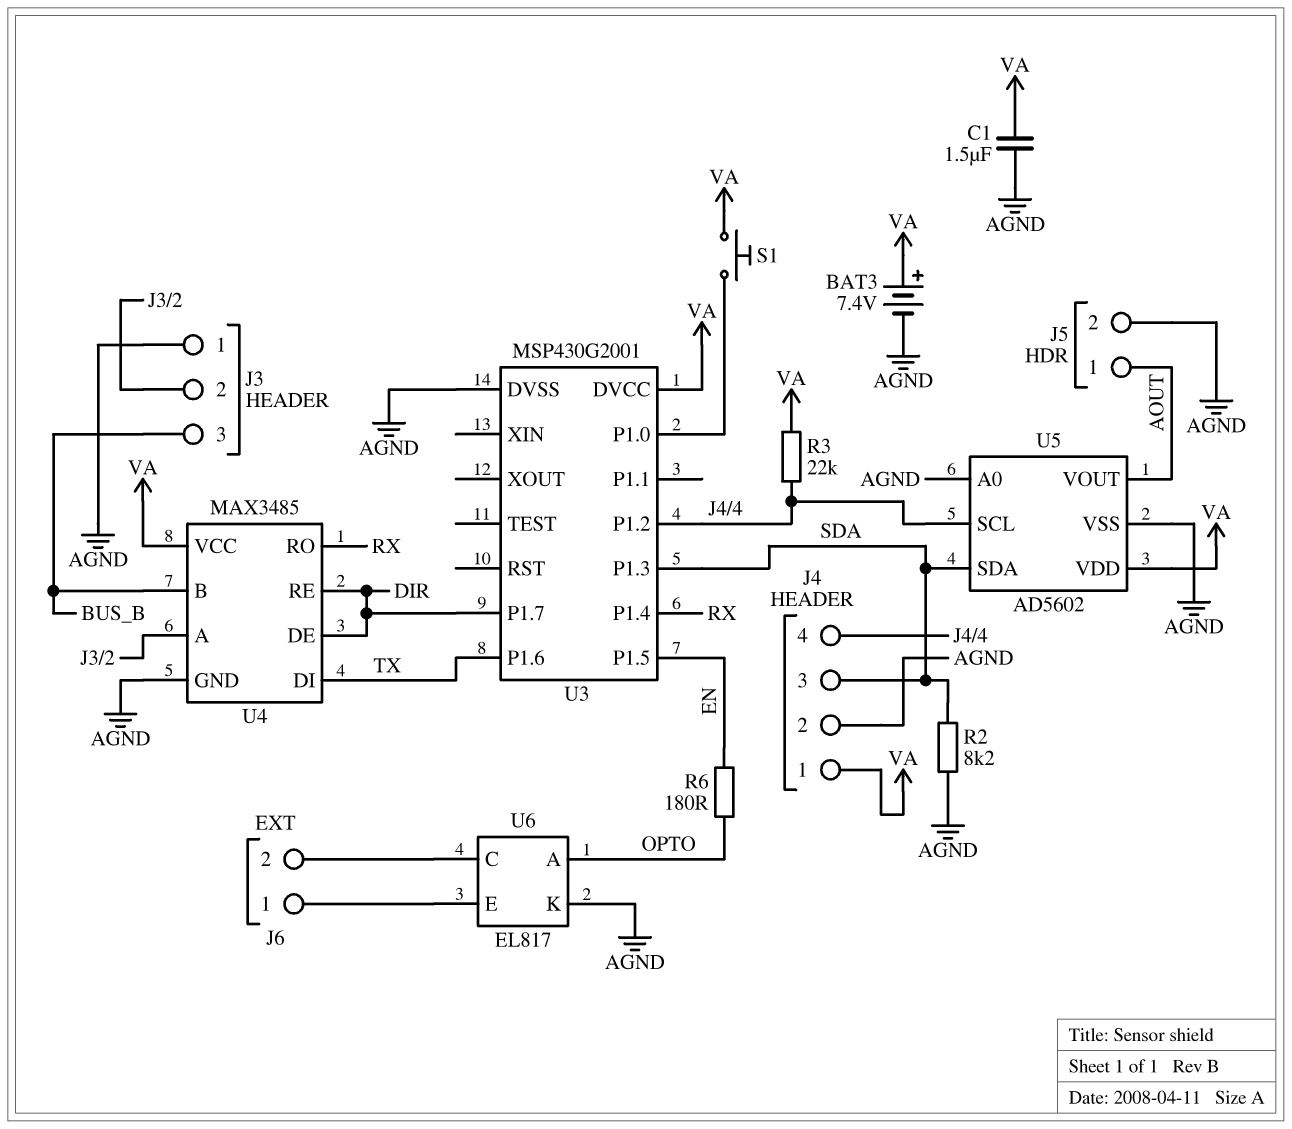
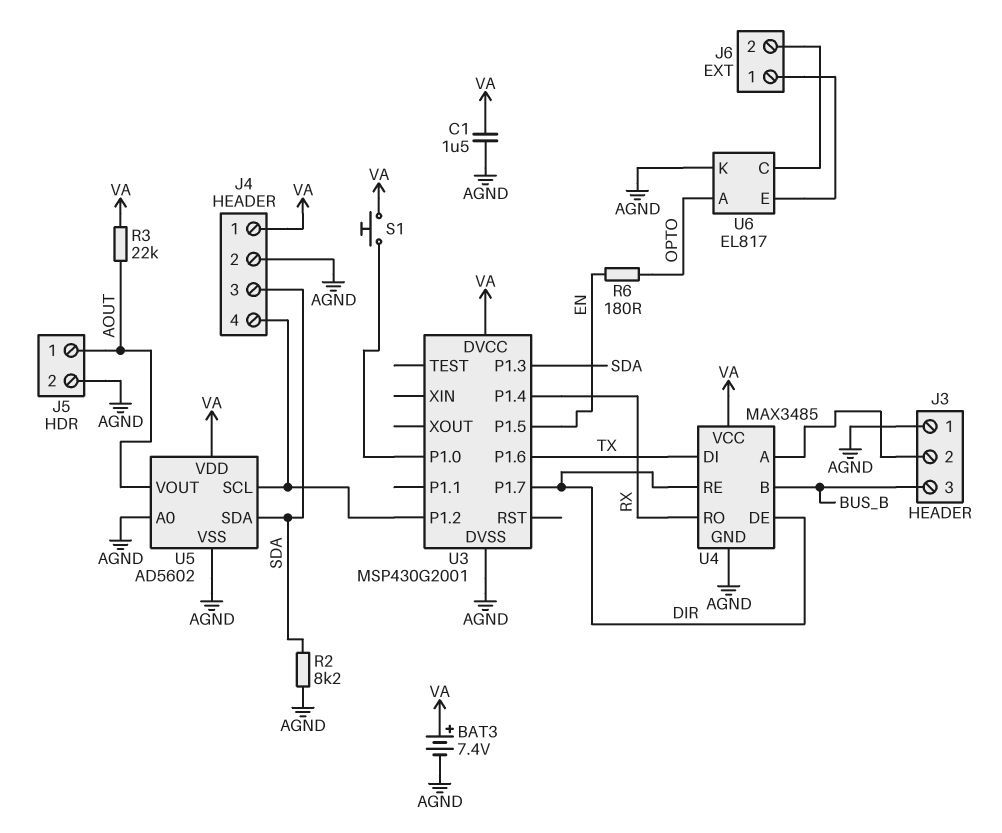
R3: 22k (J4/4, VA) -> 22k (AOUT, VA)

